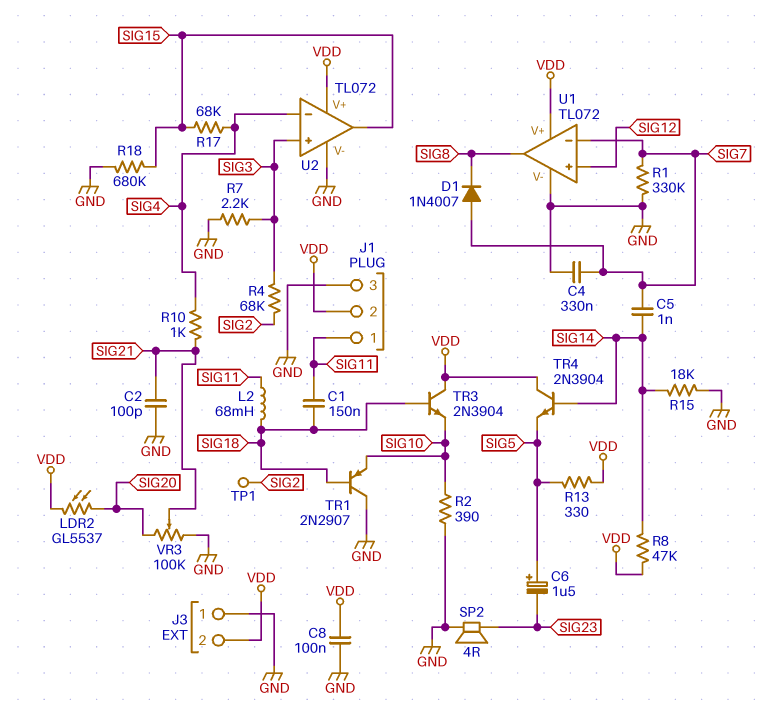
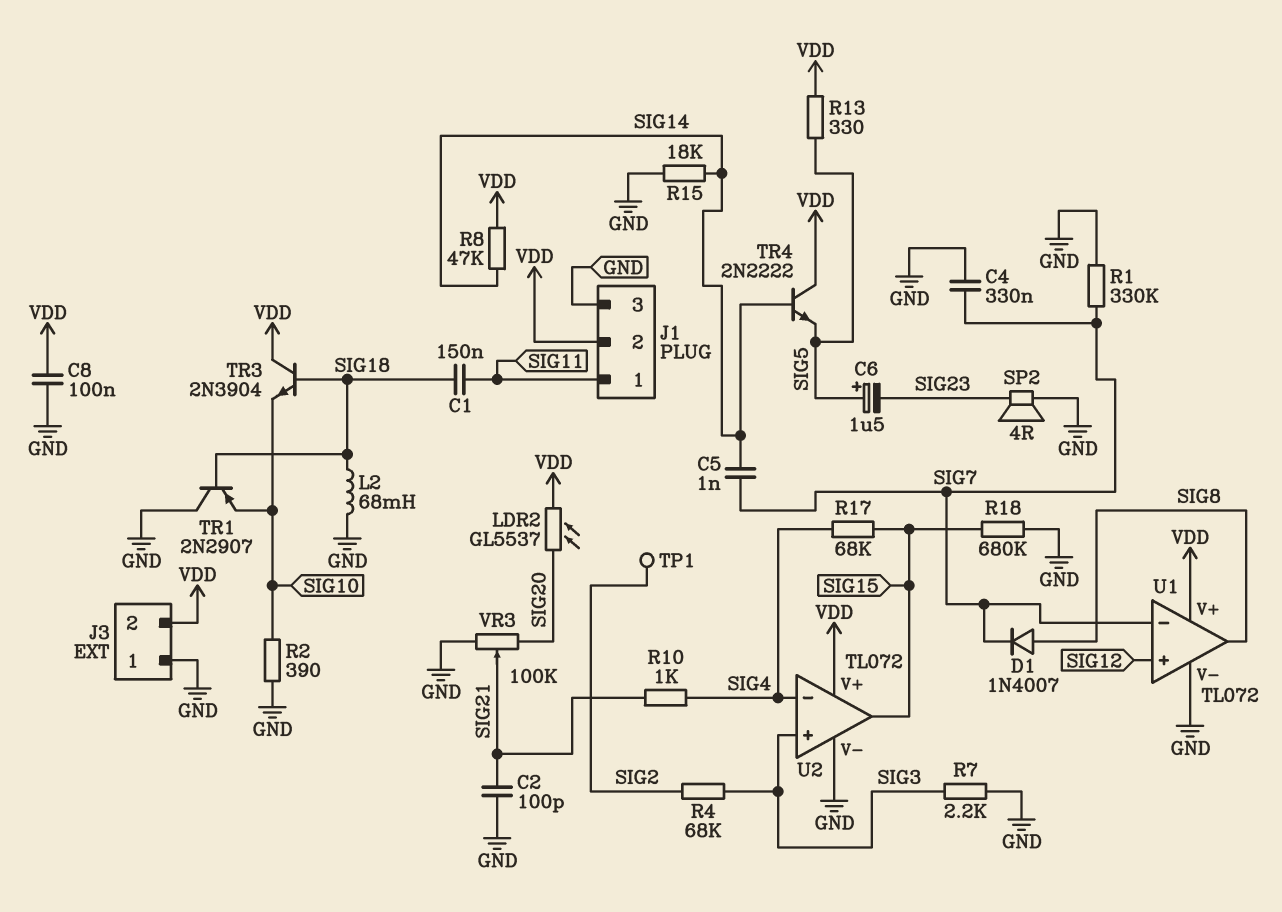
D1: diode 1N4007 (A SIG7, K SIG8) -> diode 1N4007 (A SIG8, K SIG7)
L2: 68mH (SIG11, SIG18) -> 68mH (GND, SIG18)
TR4: NPN 2N3904 (B SIG14, C VDD, E SIG5) -> NPN 2N2222 (B SIG14, C VDD, E SIG5)

